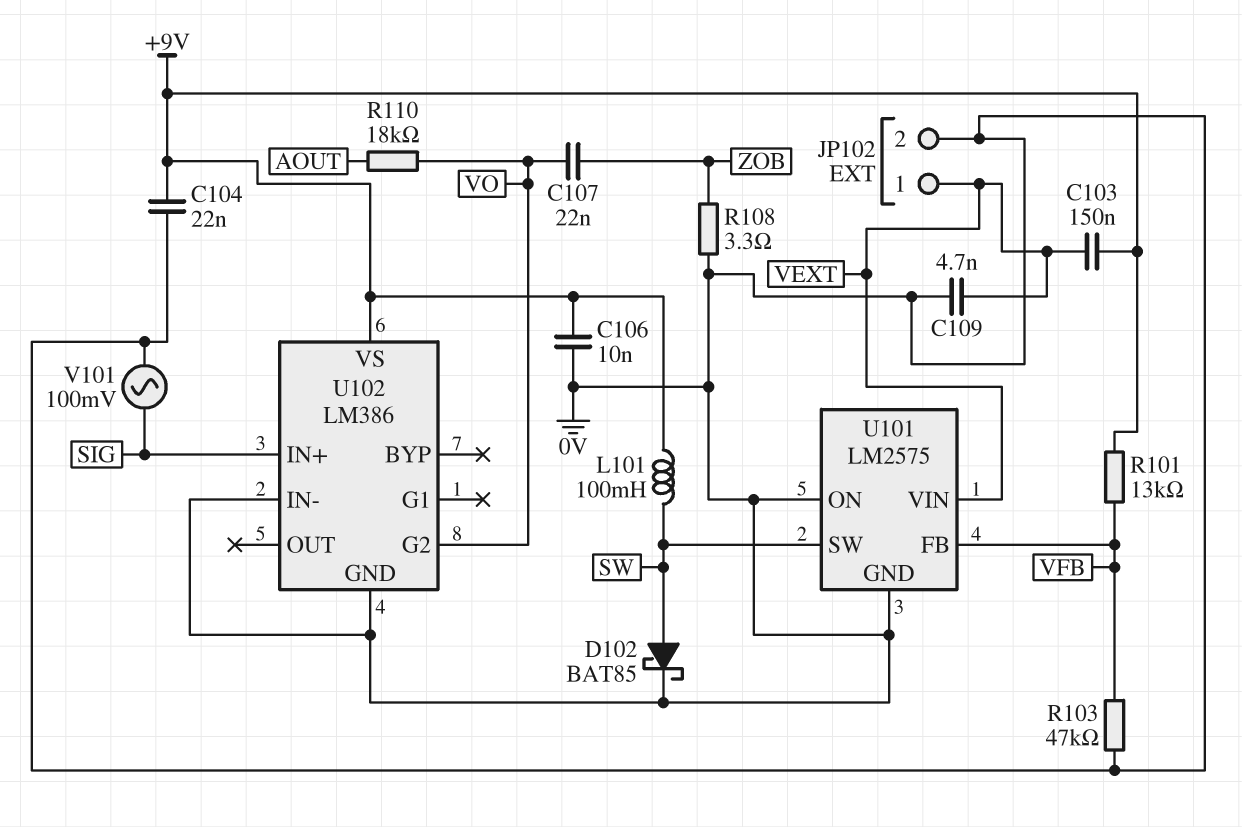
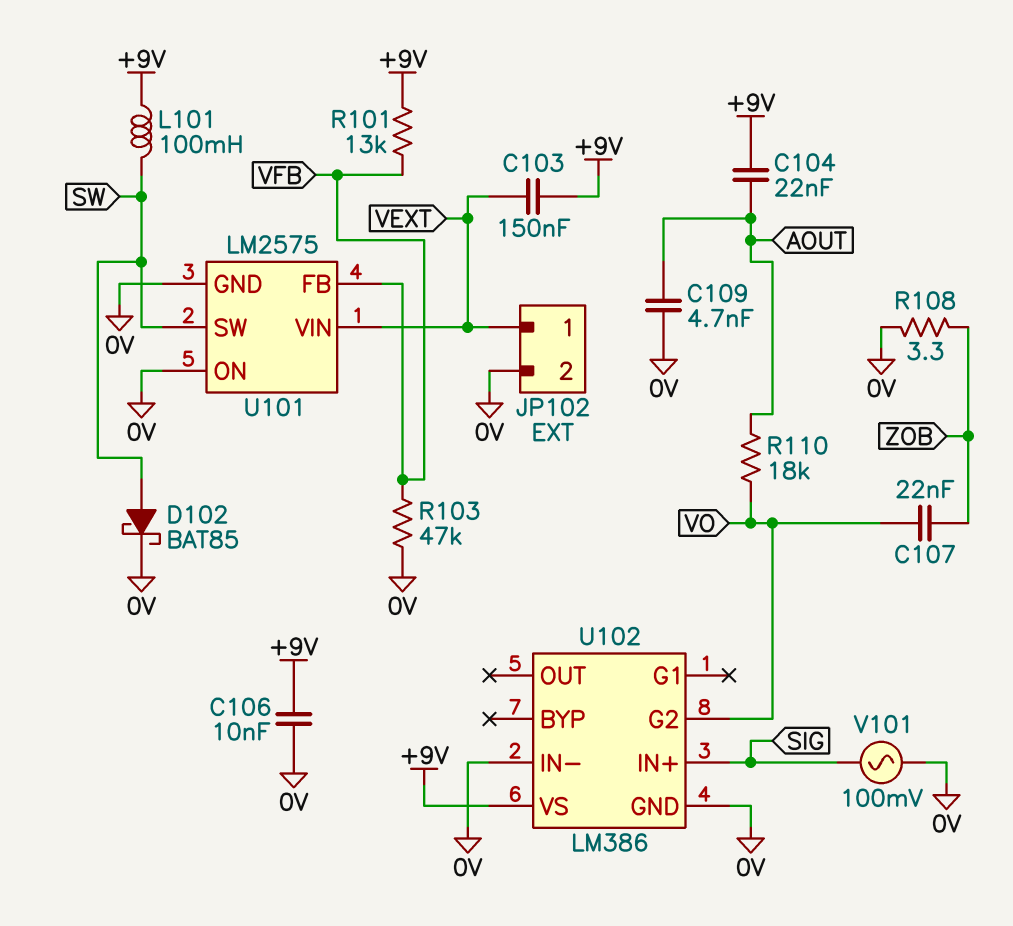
C104: 22nF (+9V, 0V) -> 22nF (+9V, AOUT)
C109: 4.7nF (0V, VEXT) -> 4.7nF (0V, AOUT)

